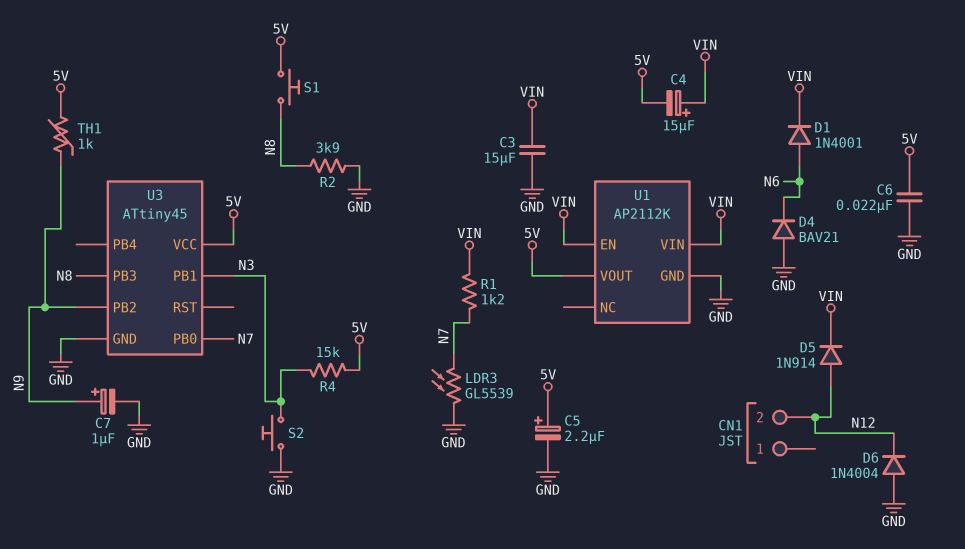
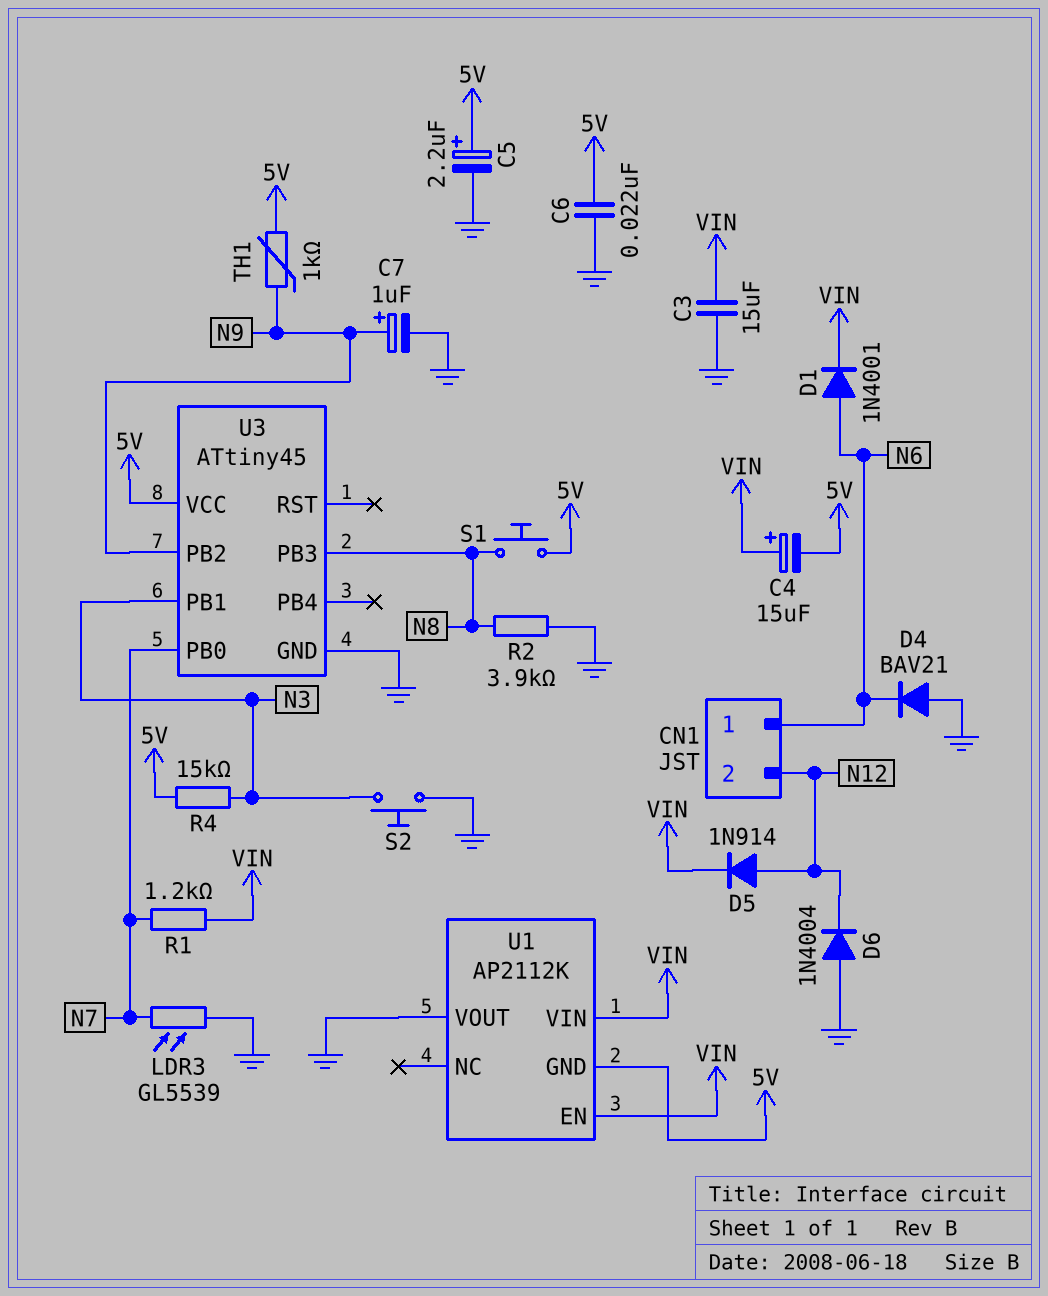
CN1 pin 1: none -> N6
U1 pin GND: GND -> 5V
U1 pin VOUT: 5V -> GND

